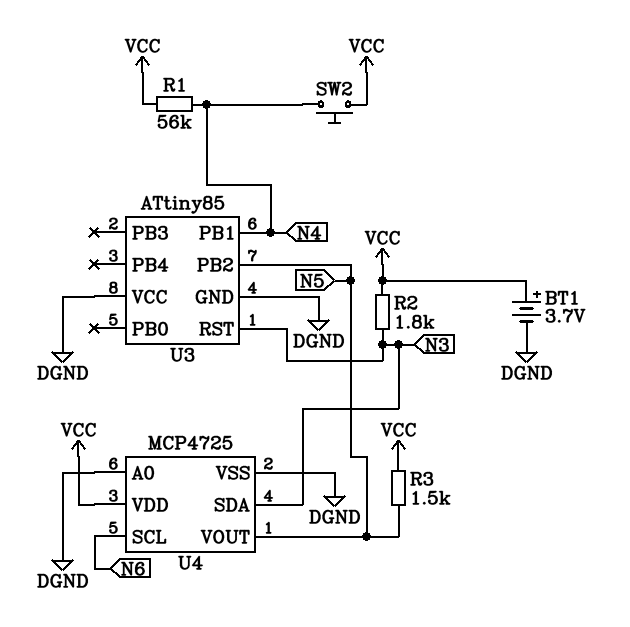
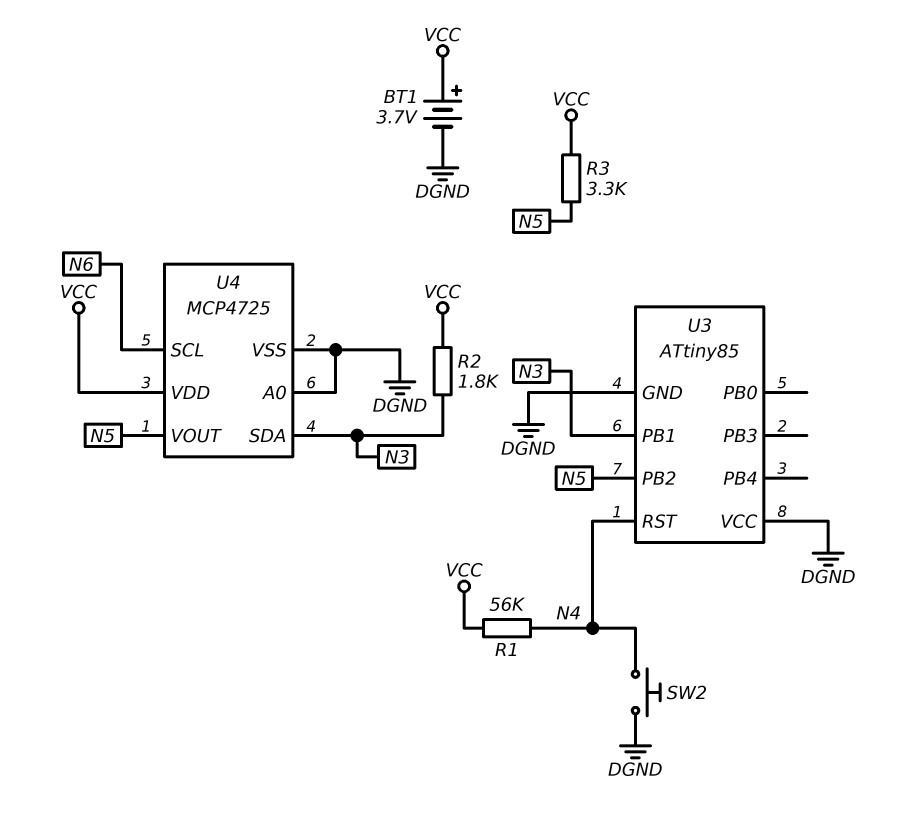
R3: 1.5k (N5, VCC) -> 3.3k (N5, VCC)
SW2: button (N4, VCC) -> button (DGND, N4)
U3 pin PB1: N4 -> N3
U3 pin RST: N3 -> N4

